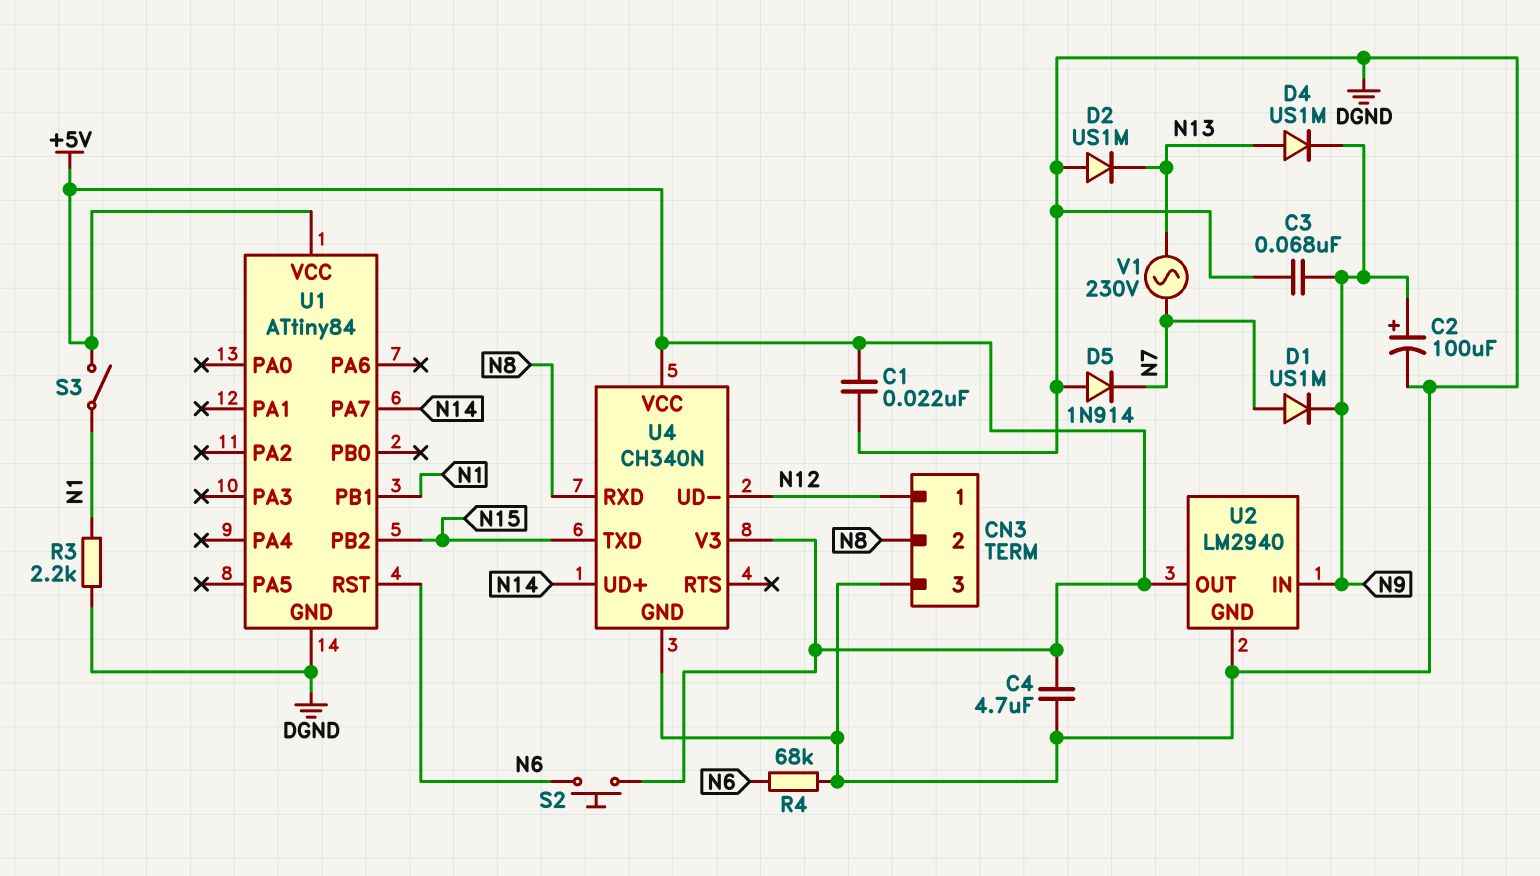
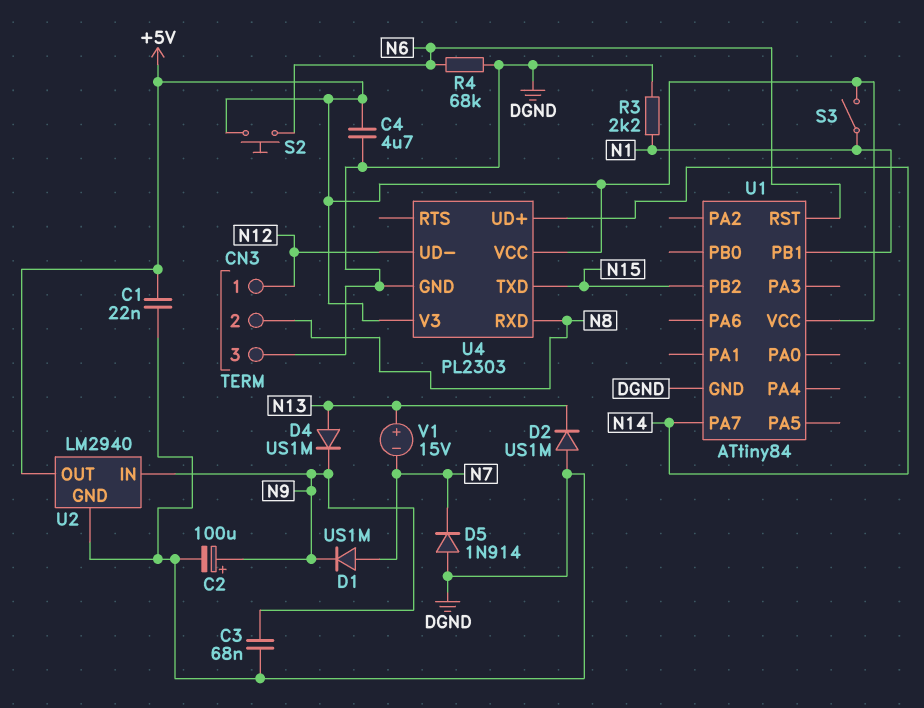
U4: CH340N -> PL2303
V1: AC 230V (N7, N13) -> 15V (plus N13, minus N7)

